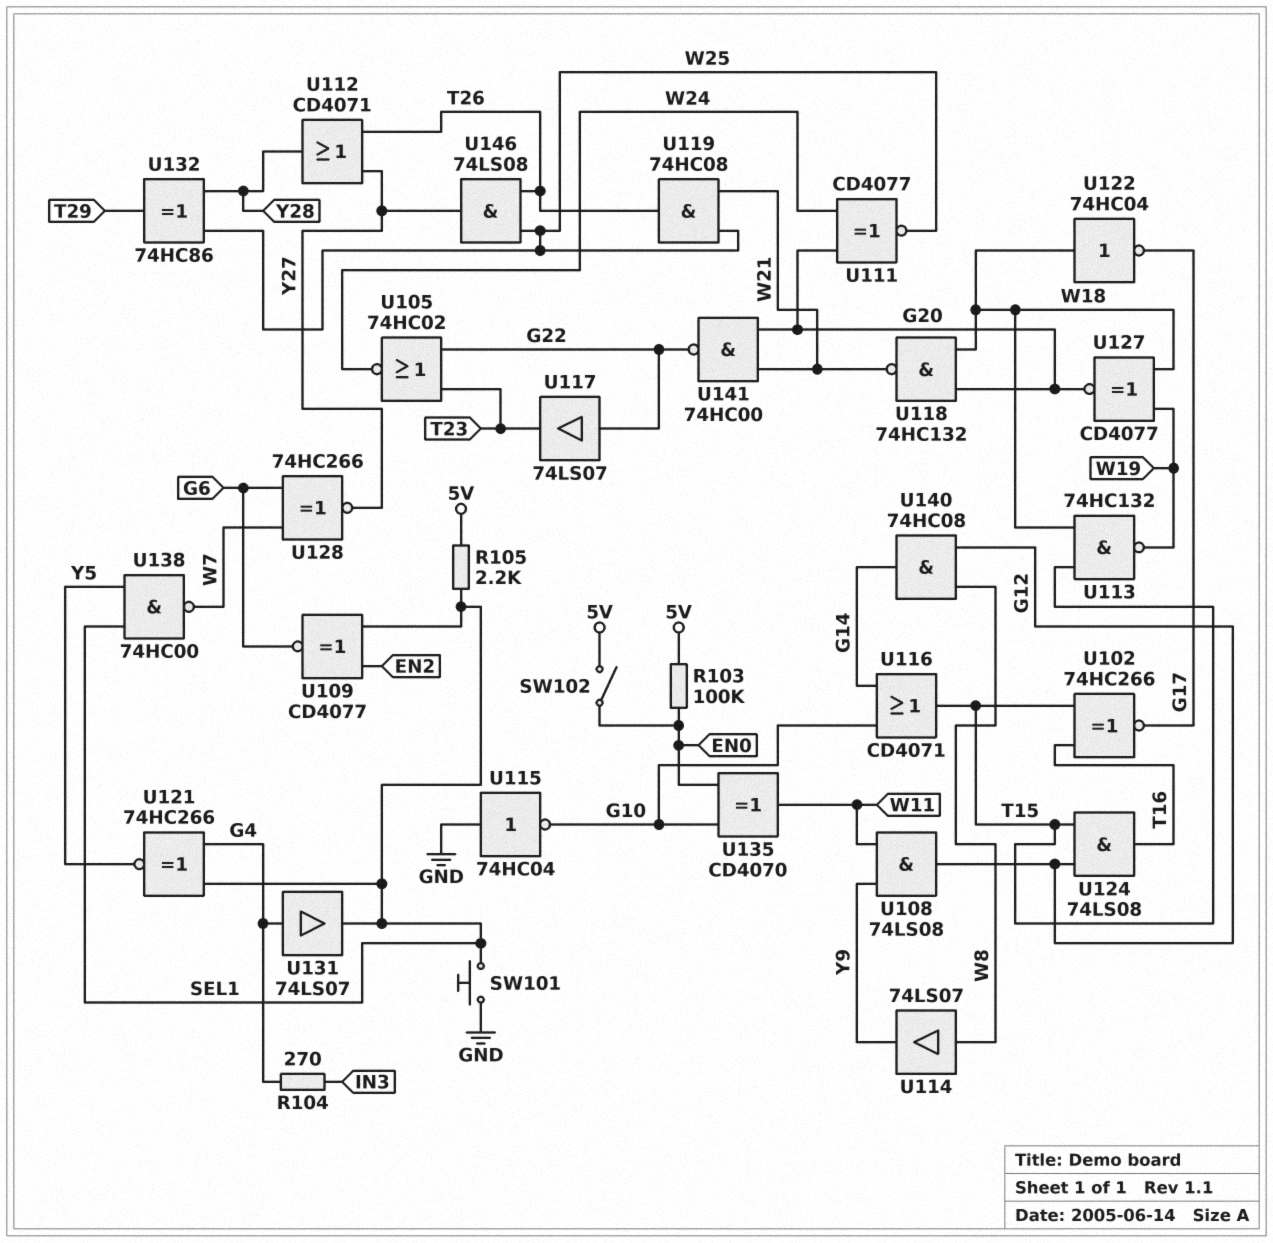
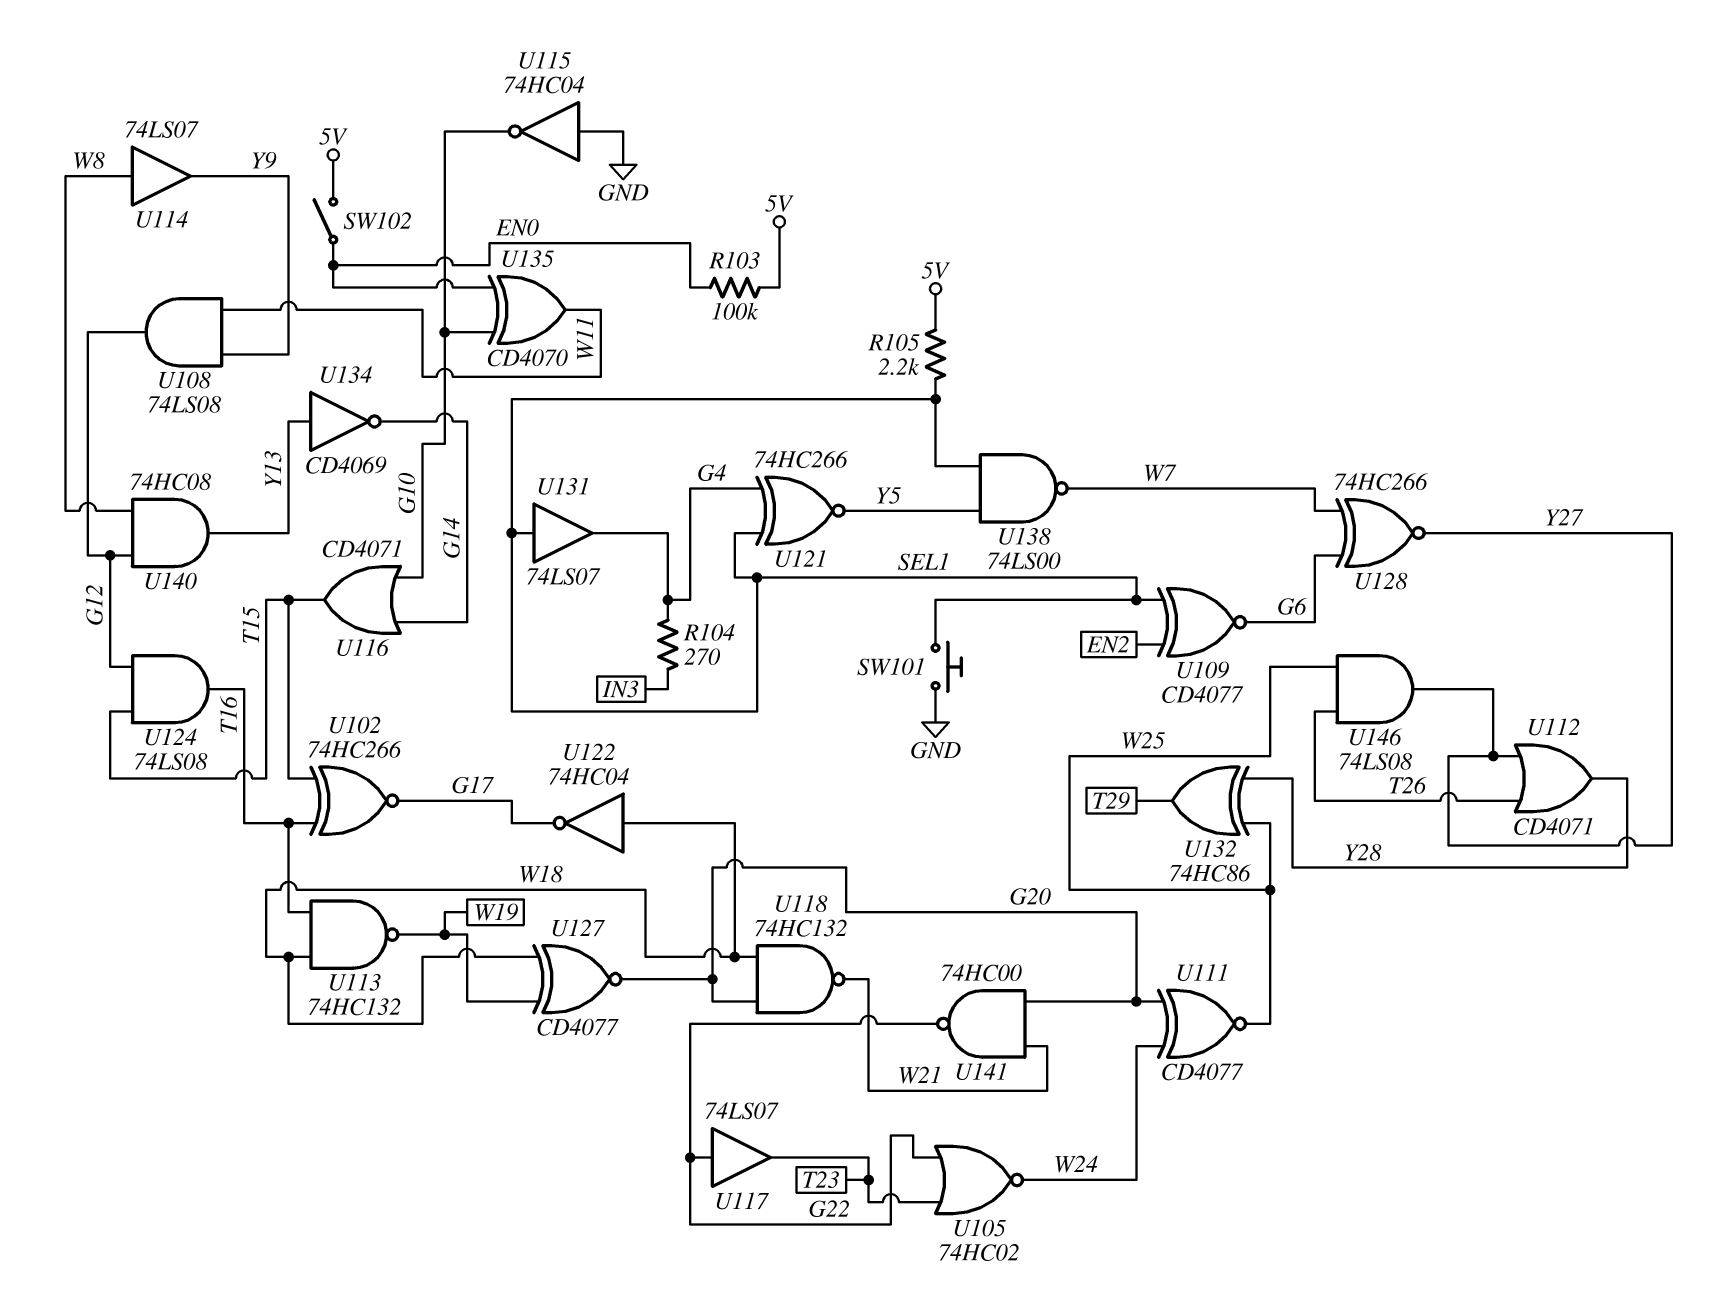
U113: NAND 74HC132 (in T15, in W18, out W19) -> NAND 74HC132 (in T16, in W18, out W19)
U119: AND 74HC08 (in W21, in W25, out T26) -> none
U131: buffer 74LS07 (in G4, out SEL1) -> buffer 74LS07 (in SEL1, out G4)
U134: none -> NOT CD4069 (in Y13, out G14)
U138: NAND 74HC00 (in SEL1, in Y5, out W7) -> NAND 74LS00 (in SEL1, in Y5, out W7)
U140: AND 74HC08 (in G12, in W8, out G14) -> AND 74HC08 (in G12, in W8, out Y13)

